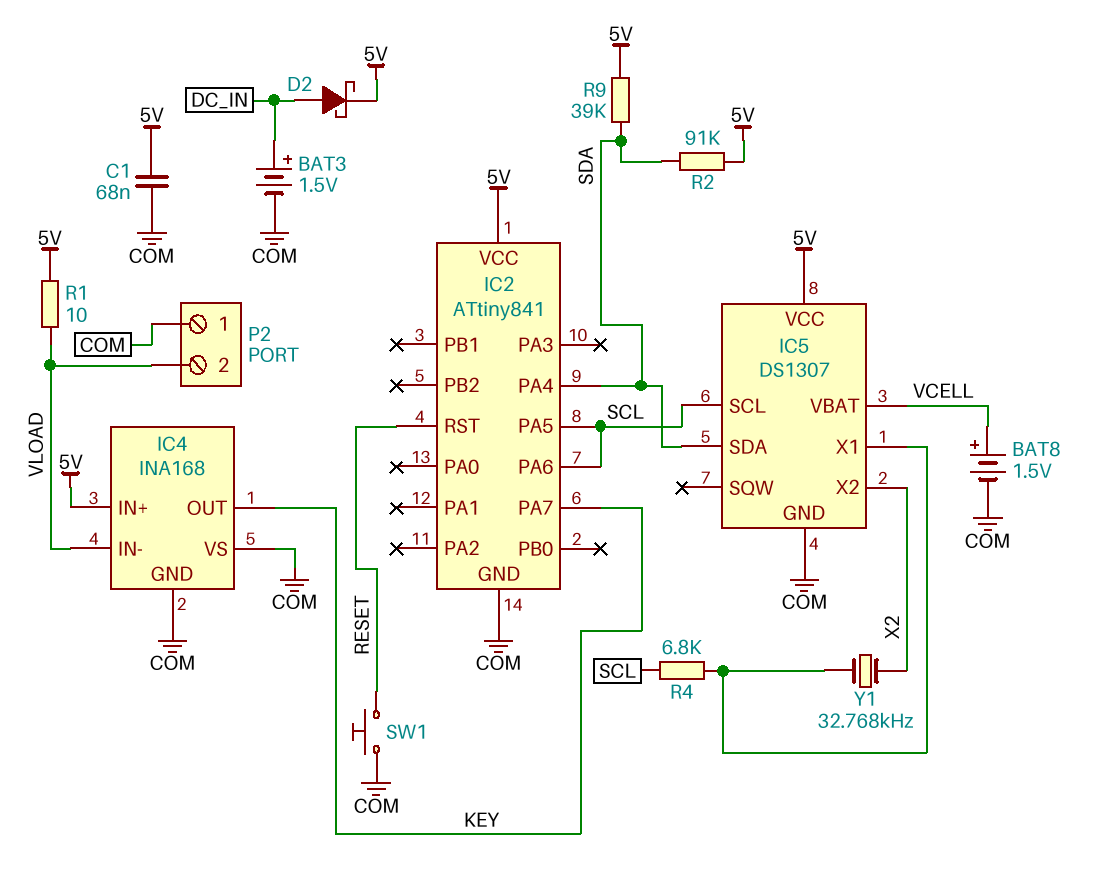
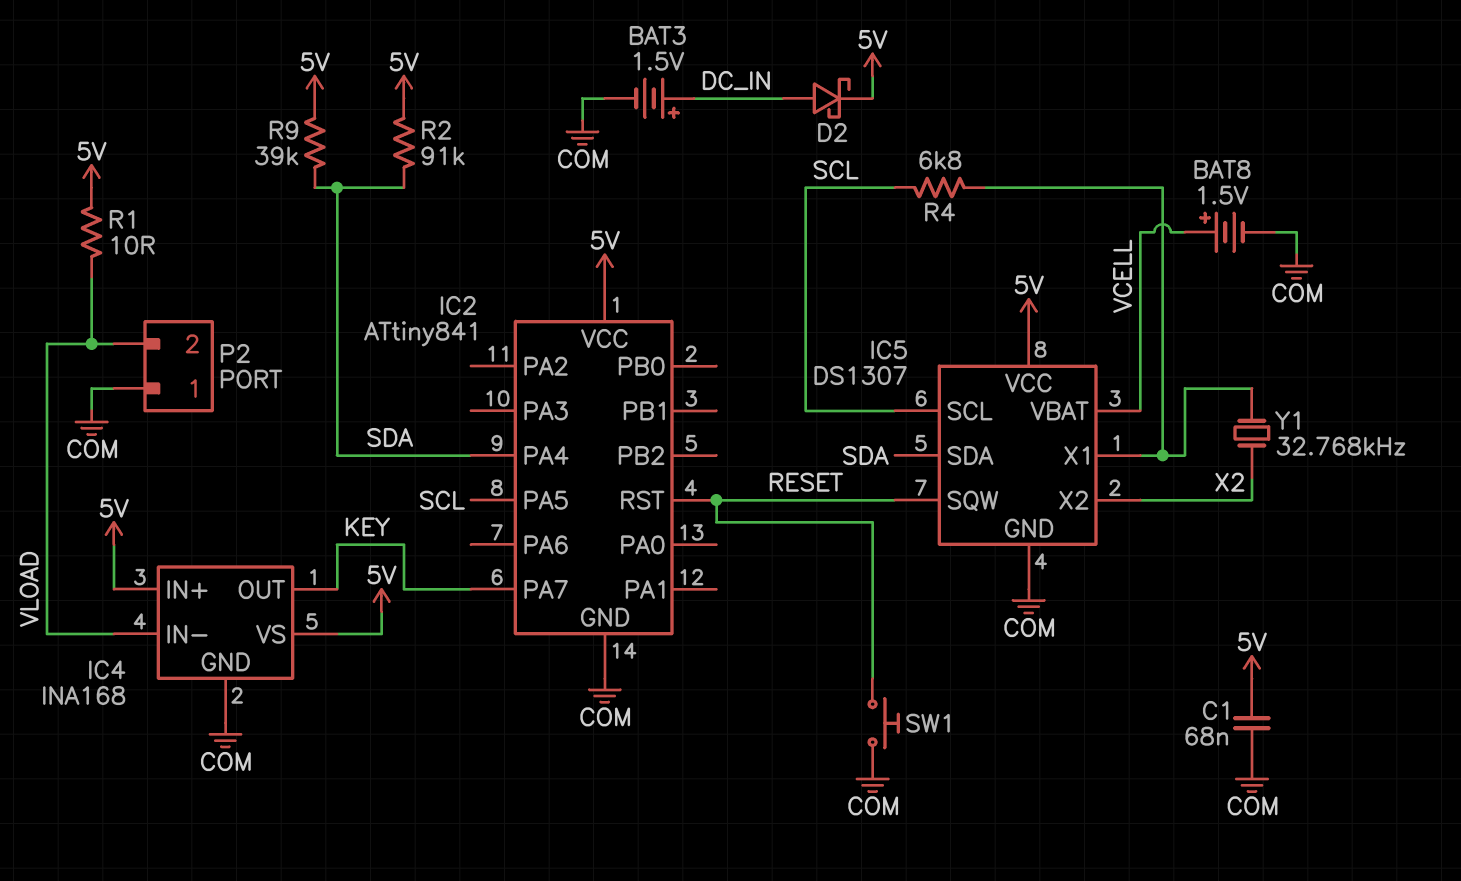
IC2 pin PA6: SCL -> none
IC4 pin VS: COM -> 5V
IC5 pin SQW: none -> RESET

